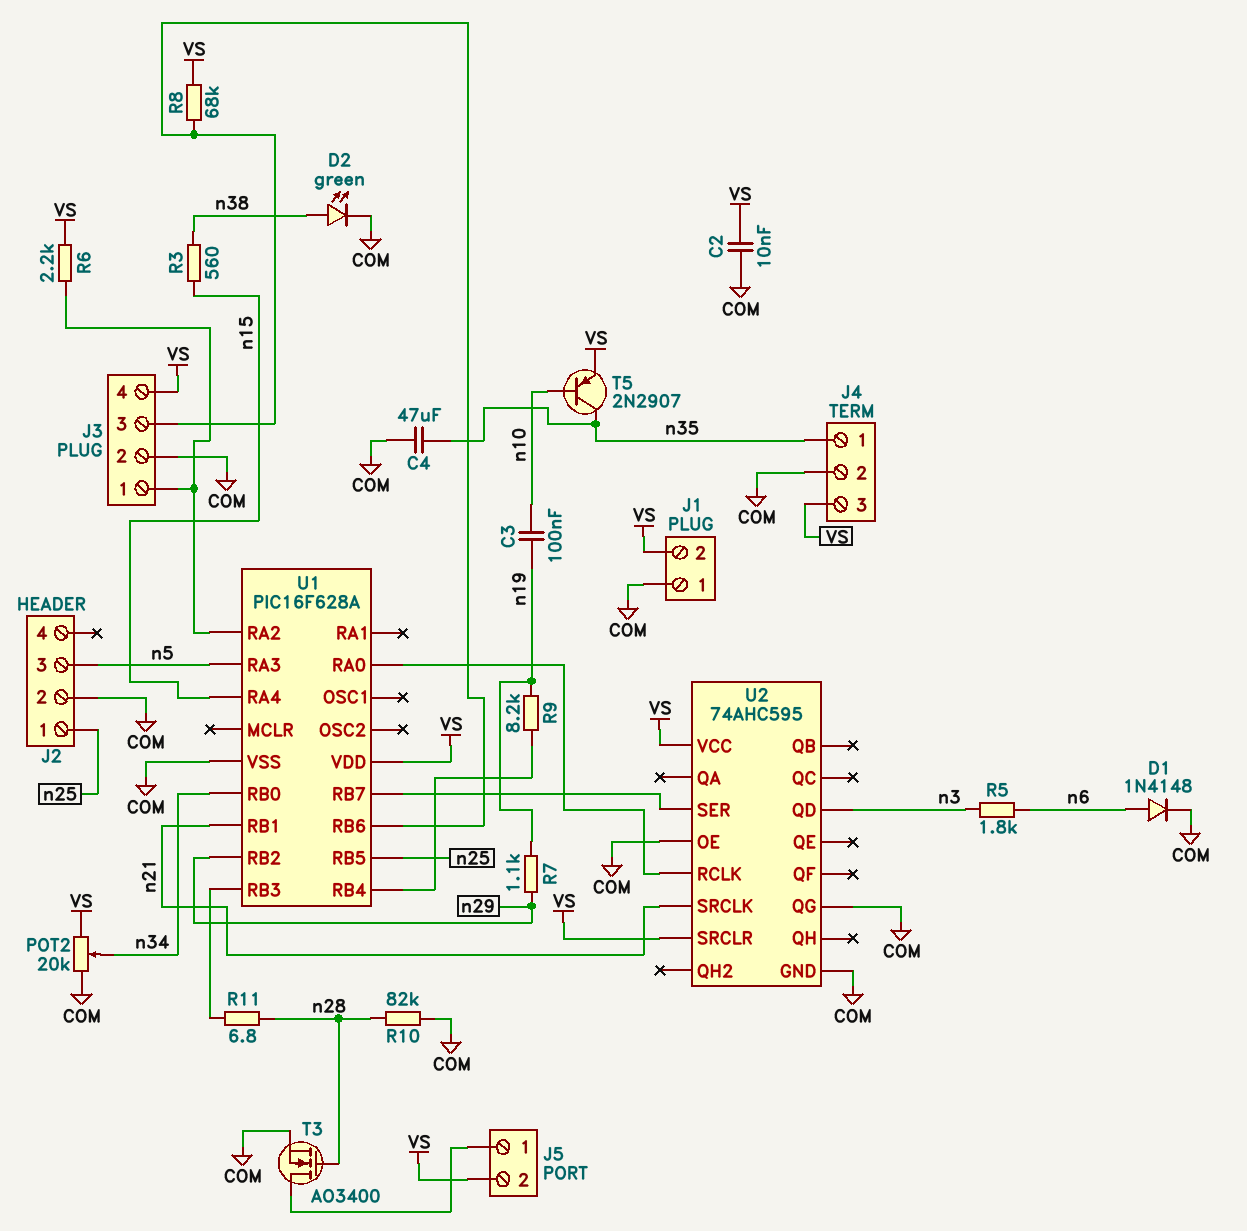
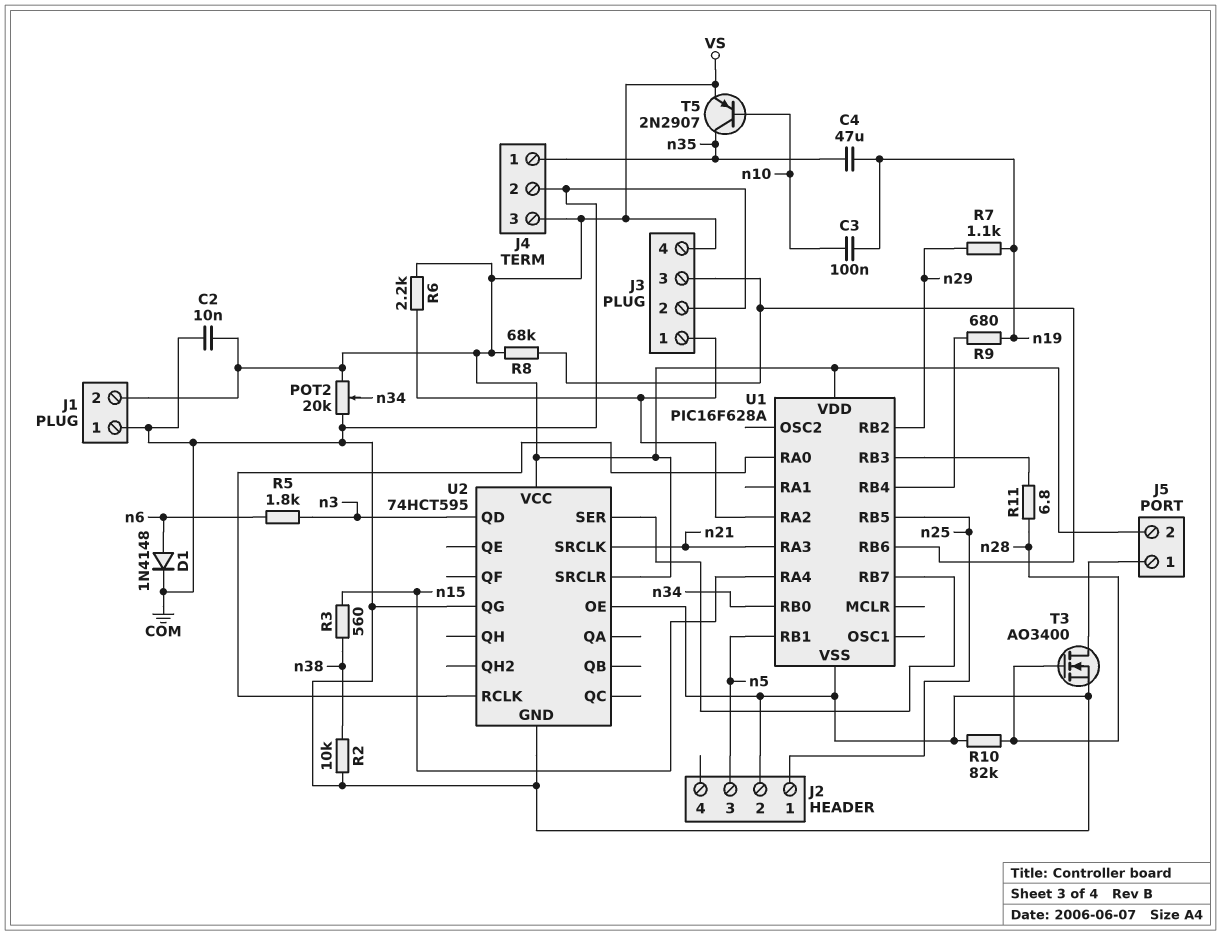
C4: 47uF (COM, n35) -> 47uF (n19, n35)
D2: LED green (A n38, K COM) -> none
R2: none -> 10k (COM, n38)
R9: 8.2k (U1/RB4, n19) -> 680 (U1/RB4, n19)
U1 pin RA3: n5 -> n21
U1 pin RB1: n21 -> n5
U2: 74AHC595 -> 74HCT595

